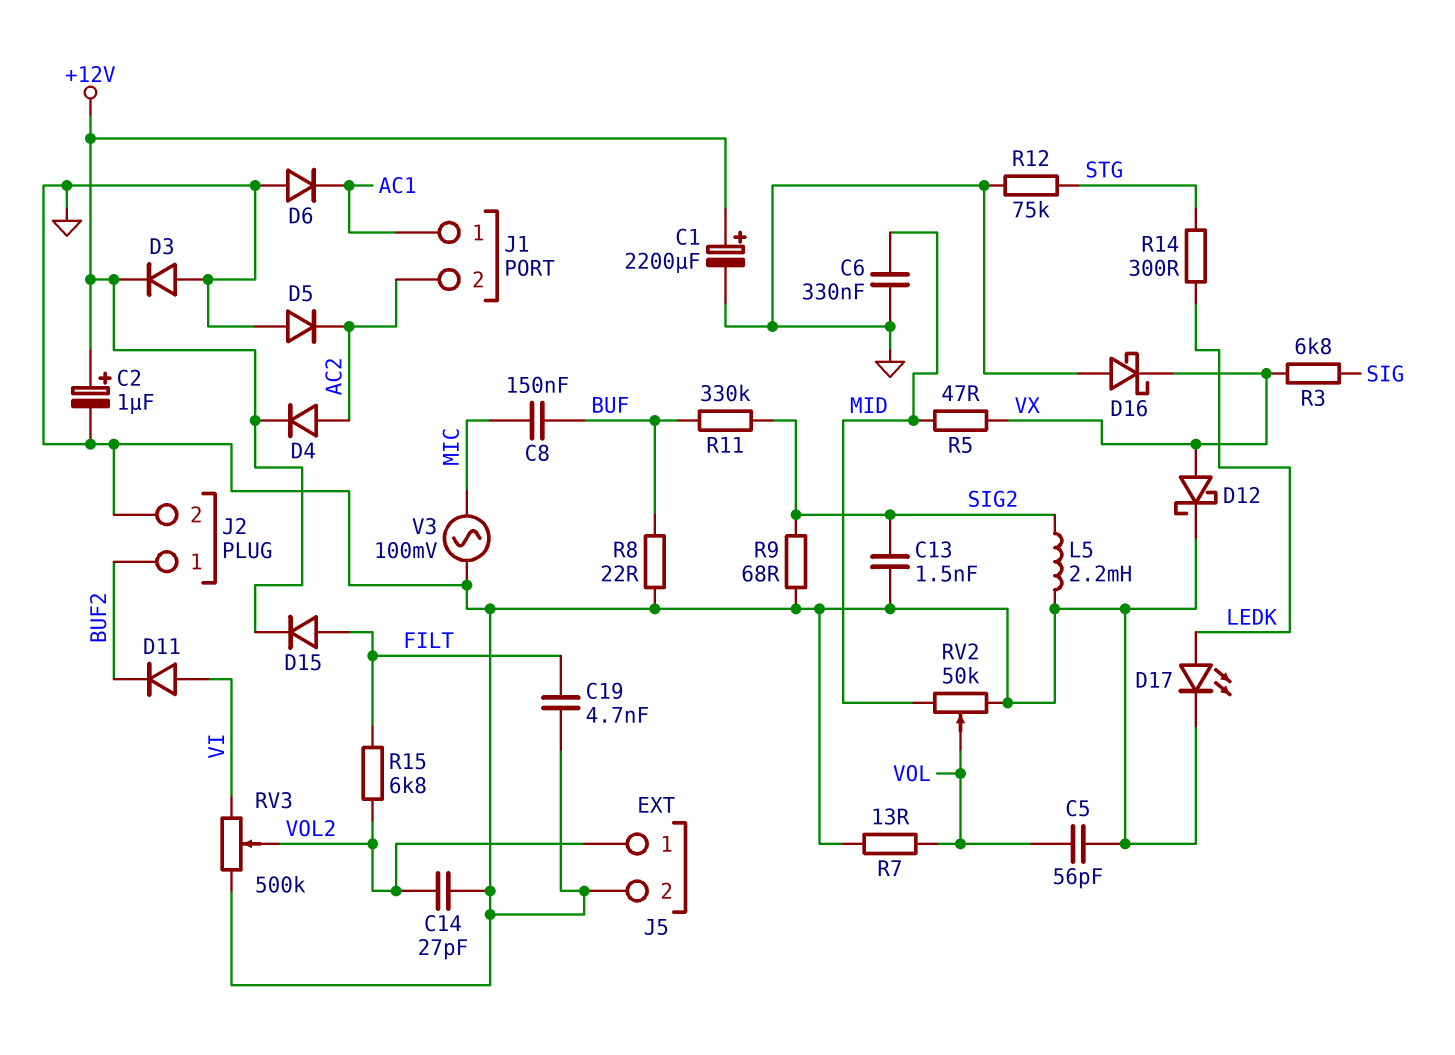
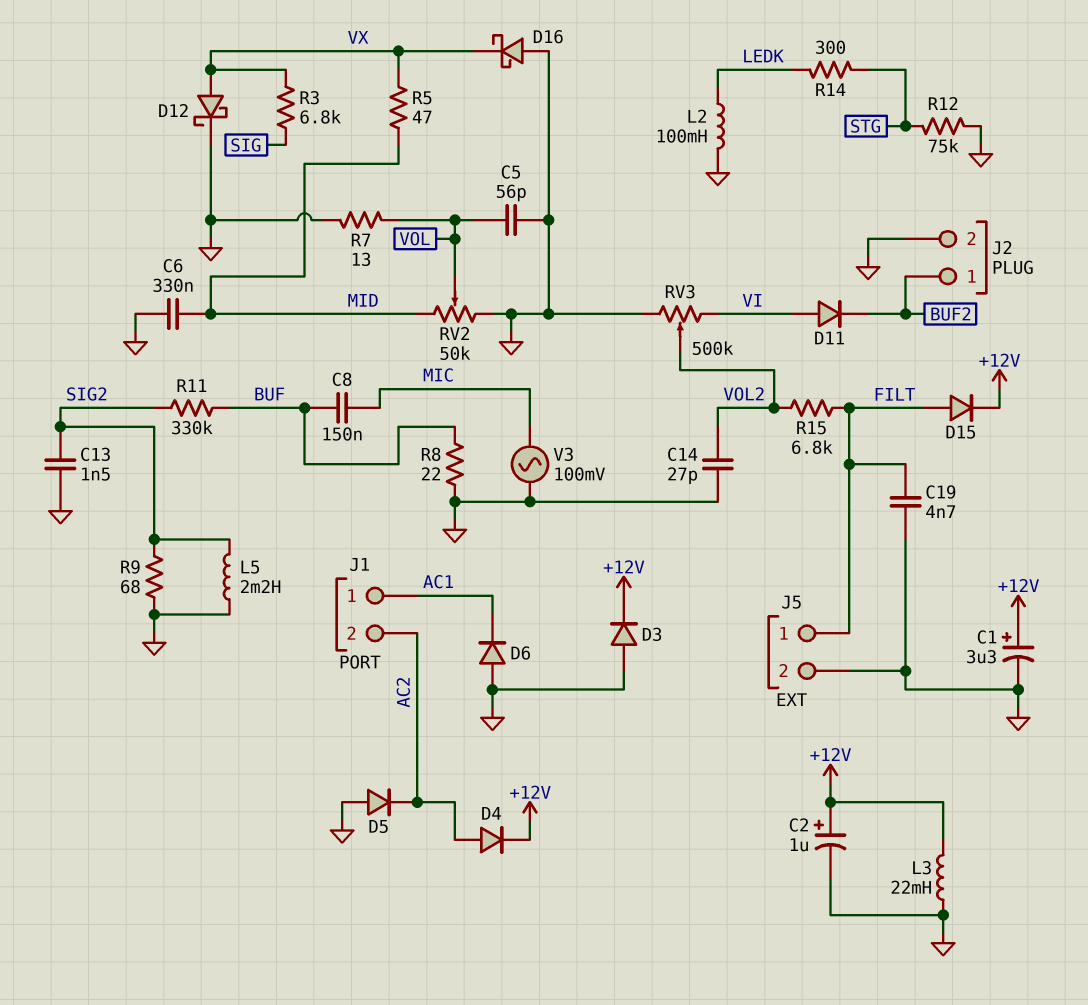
C1: 2200uF (plus +12V, minus GND) -> 3.3uF (plus +12V, minus GND)
D17: LED (A LEDK, K GND) -> none
J5 pin 1: VOL2 -> FILT
L2: none -> 100mH (GND, LEDK)
L3: none -> 22mH (+12V, GND)

